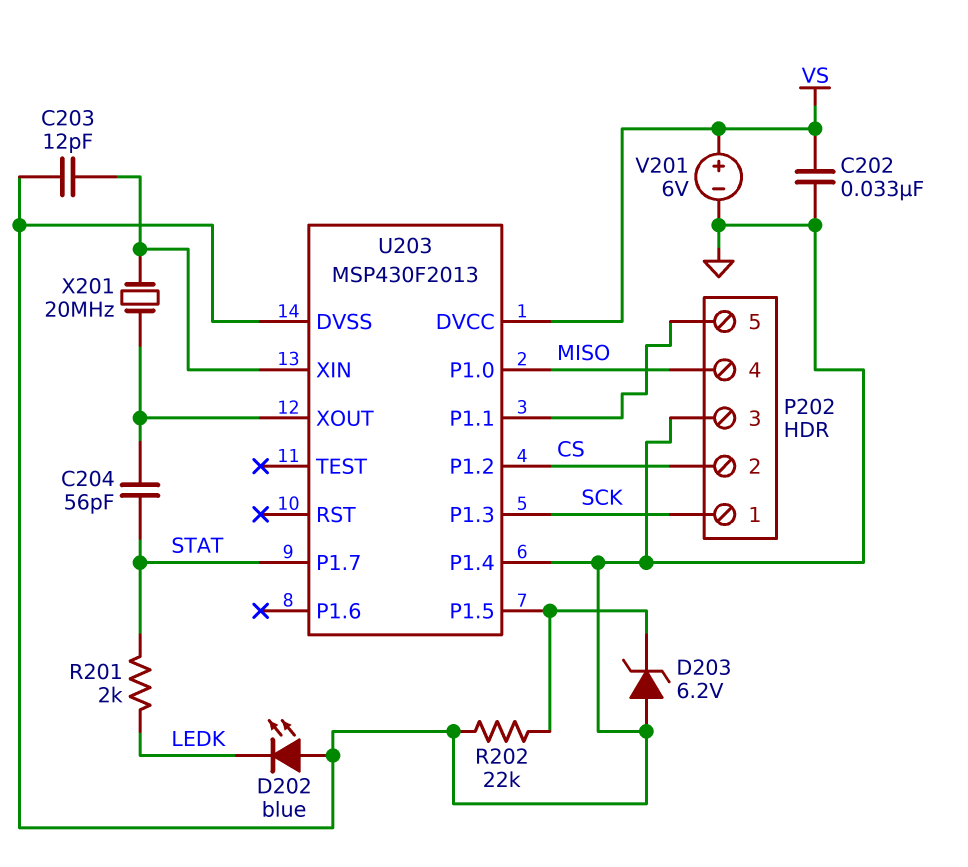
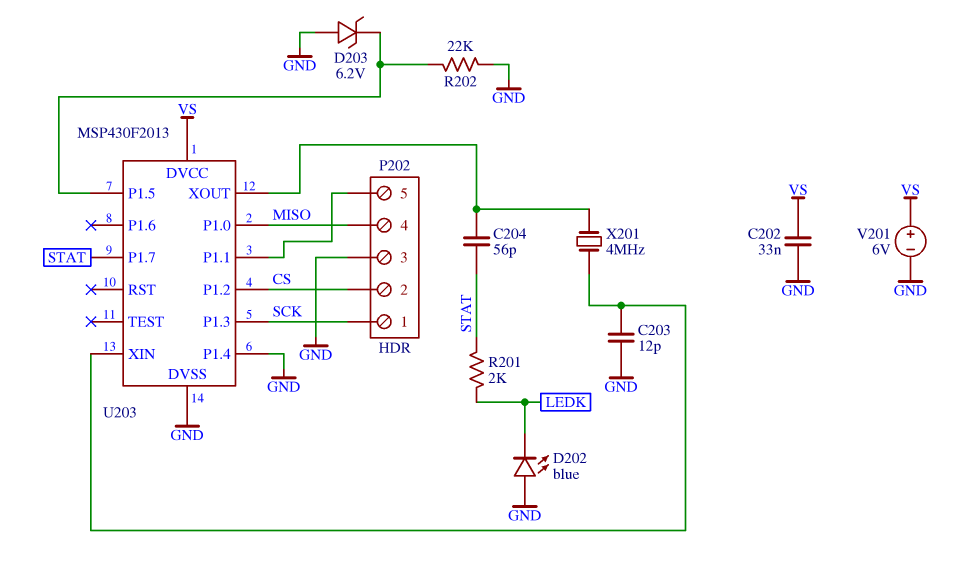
X201: 20MHz (U203/XIN, U203/XOUT) -> 4MHz (U203/XIN, U203/XOUT)

